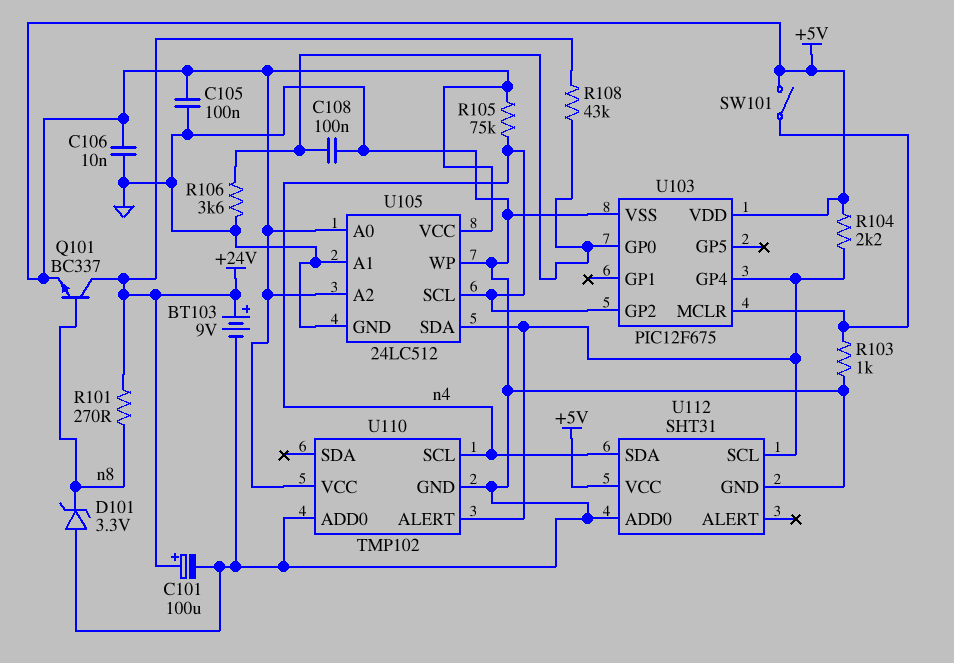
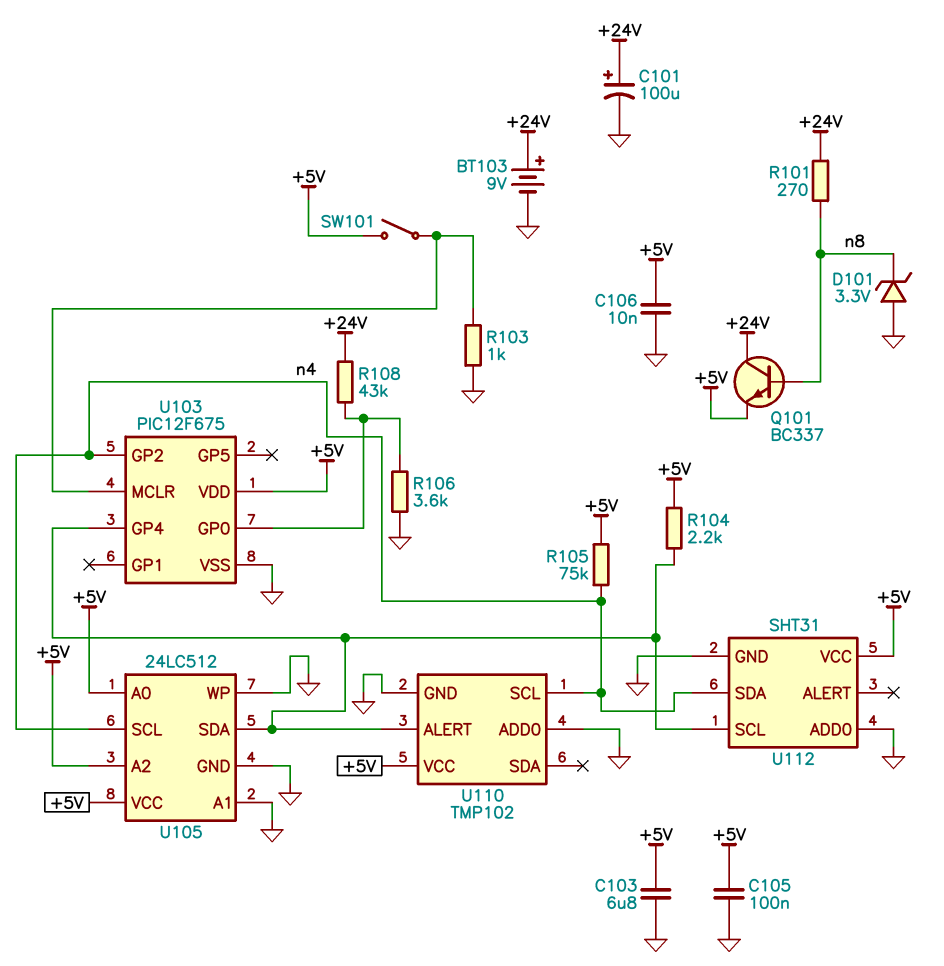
C103: none -> 6.8uF (+5V, GND)
C108: 100nF (GND, U103/GP0) -> none

